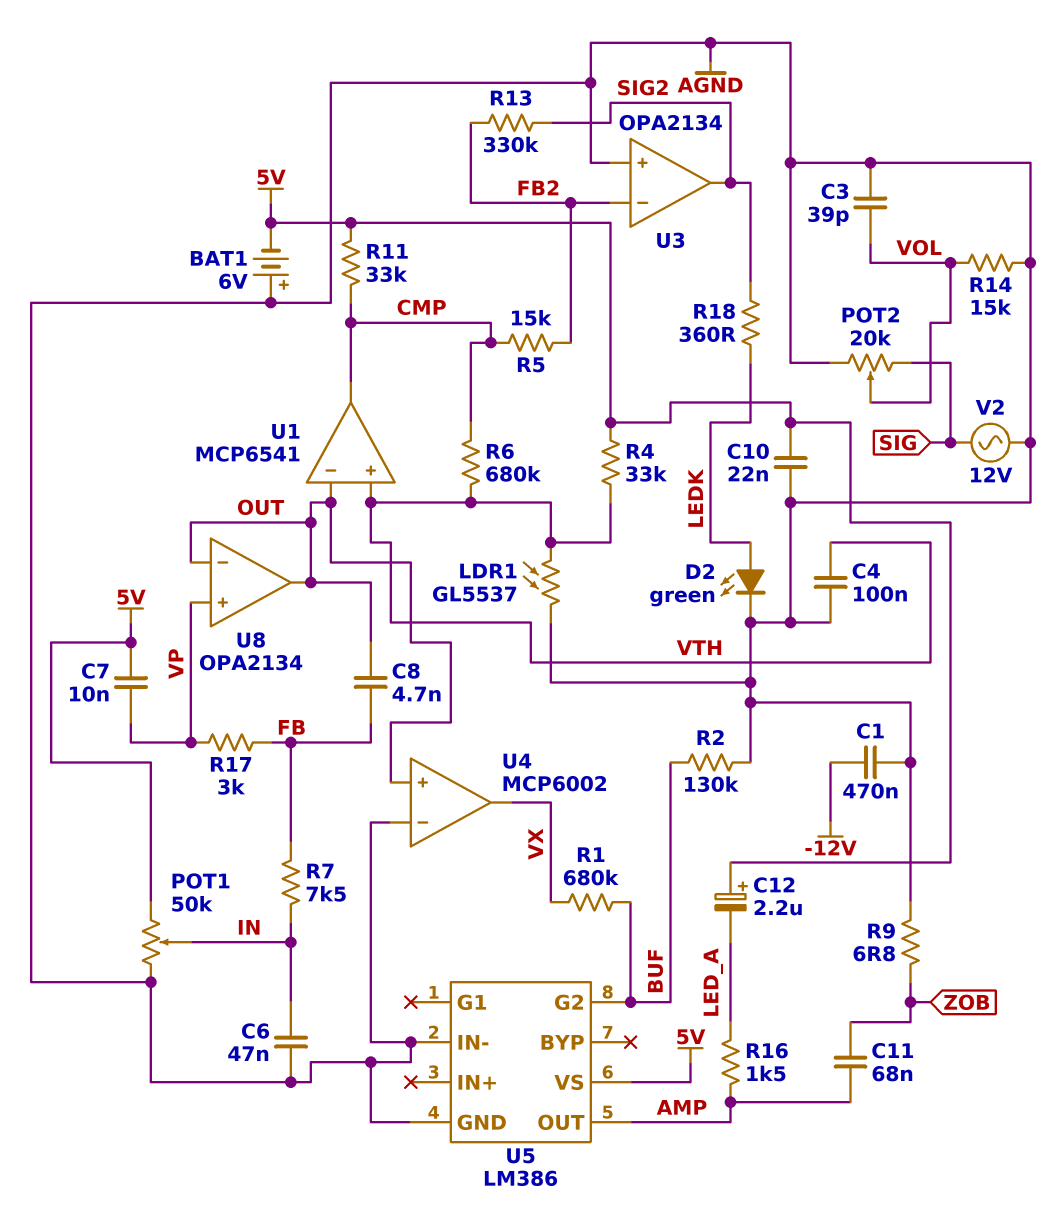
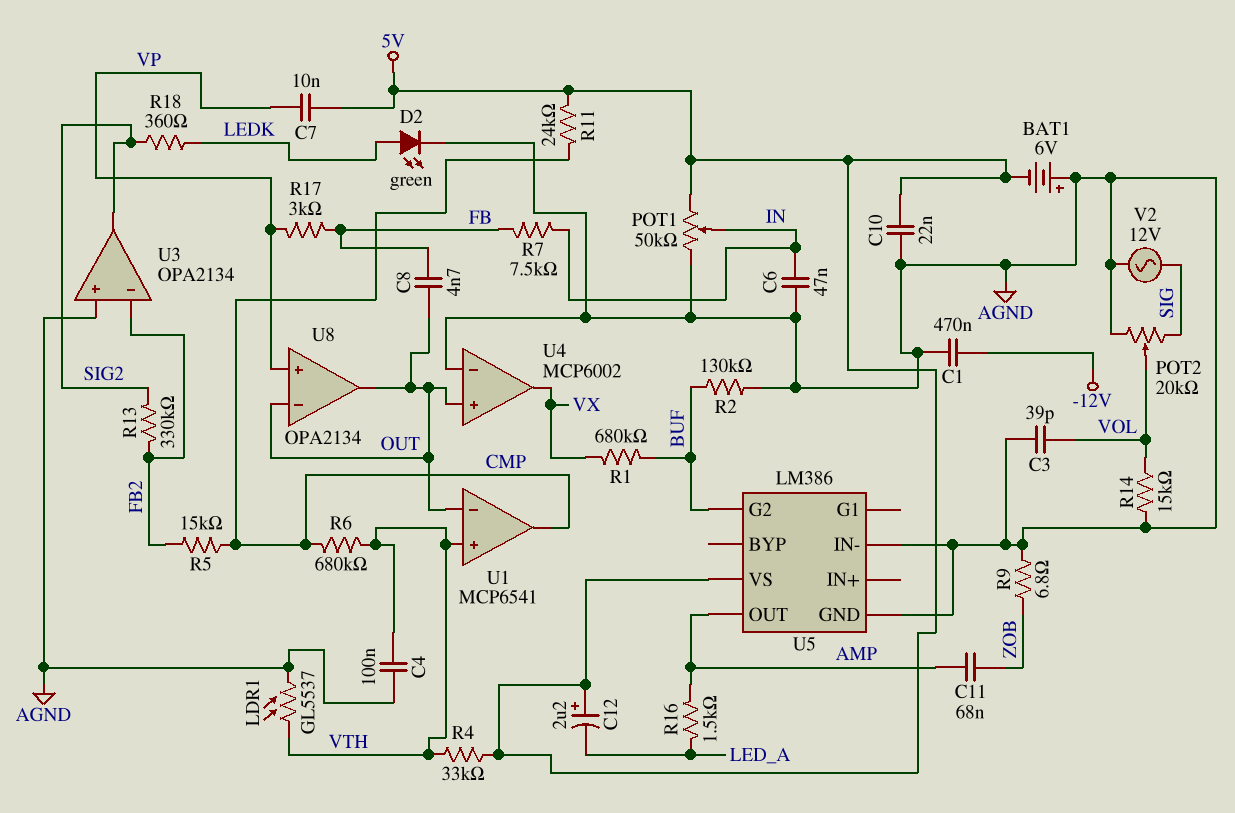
R11: 33k (5V, CMP) -> 24k (5V, CMP)

